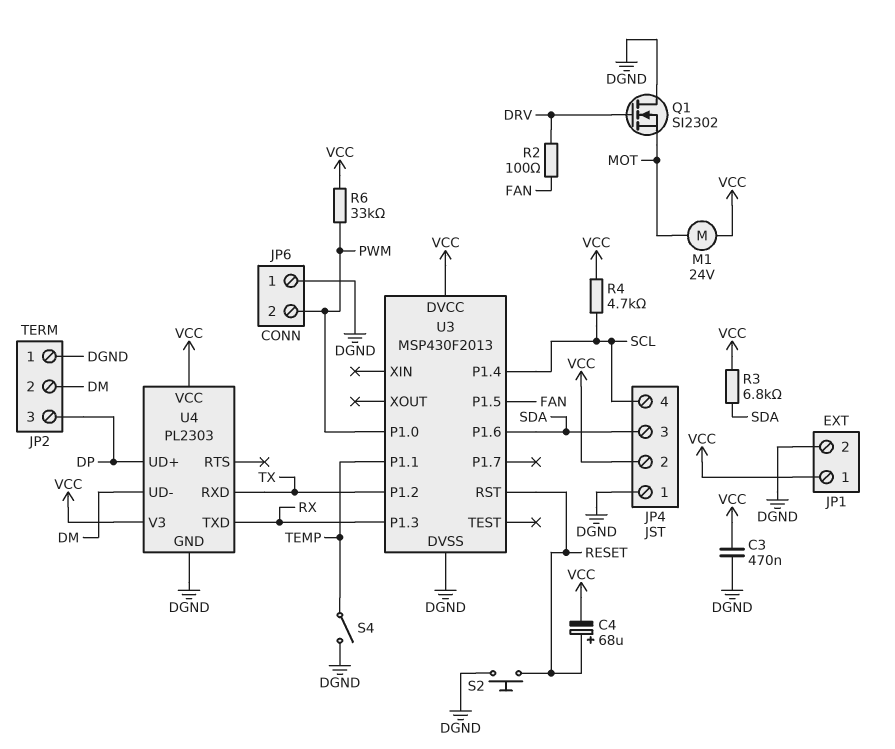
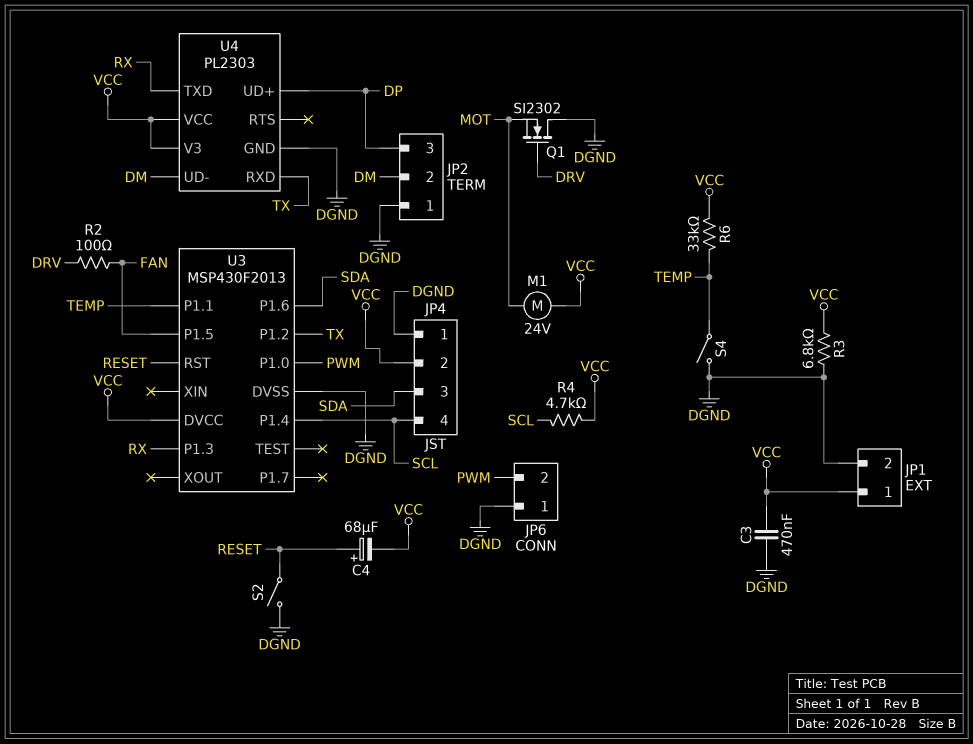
R3: 6.8k (SDA, VCC) -> 6.8k (DGND, VCC)
R6: 33k (PWM, VCC) -> 33k (TEMP, VCC)
S2: button (DGND, RESET) -> switch (DGND, RESET)

